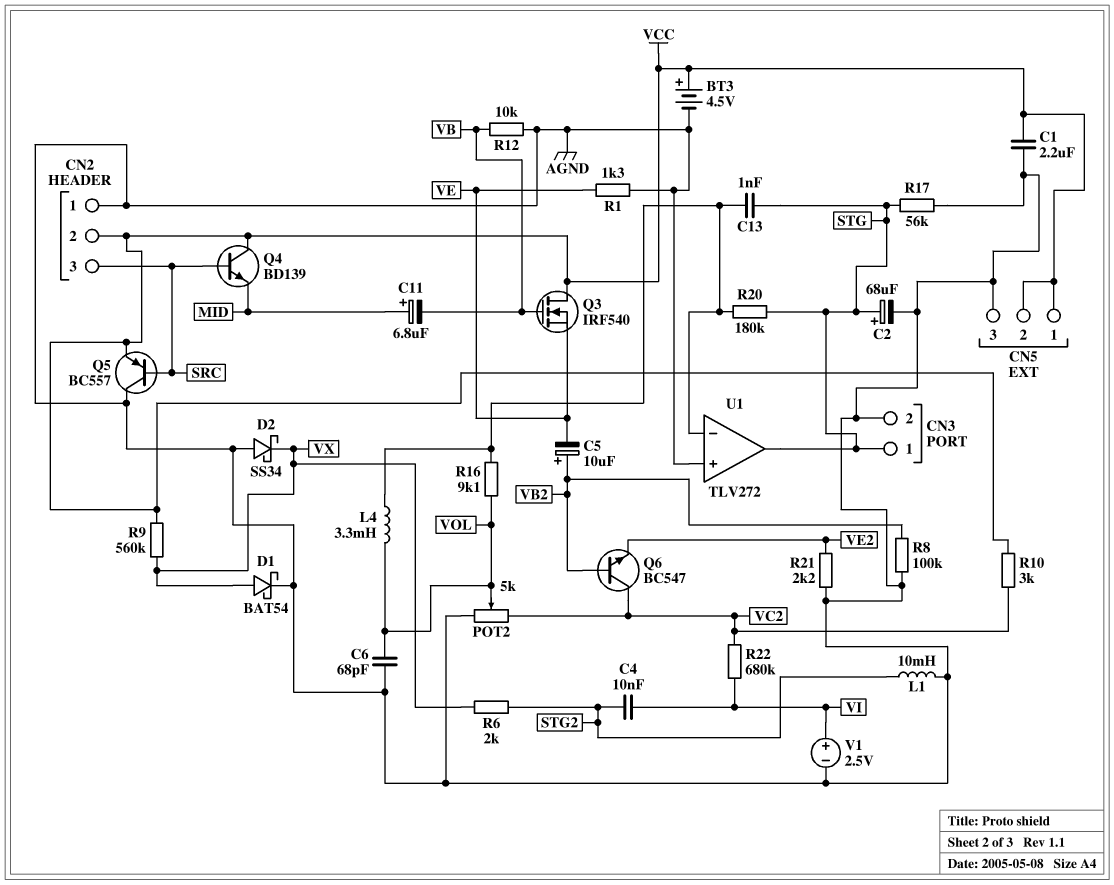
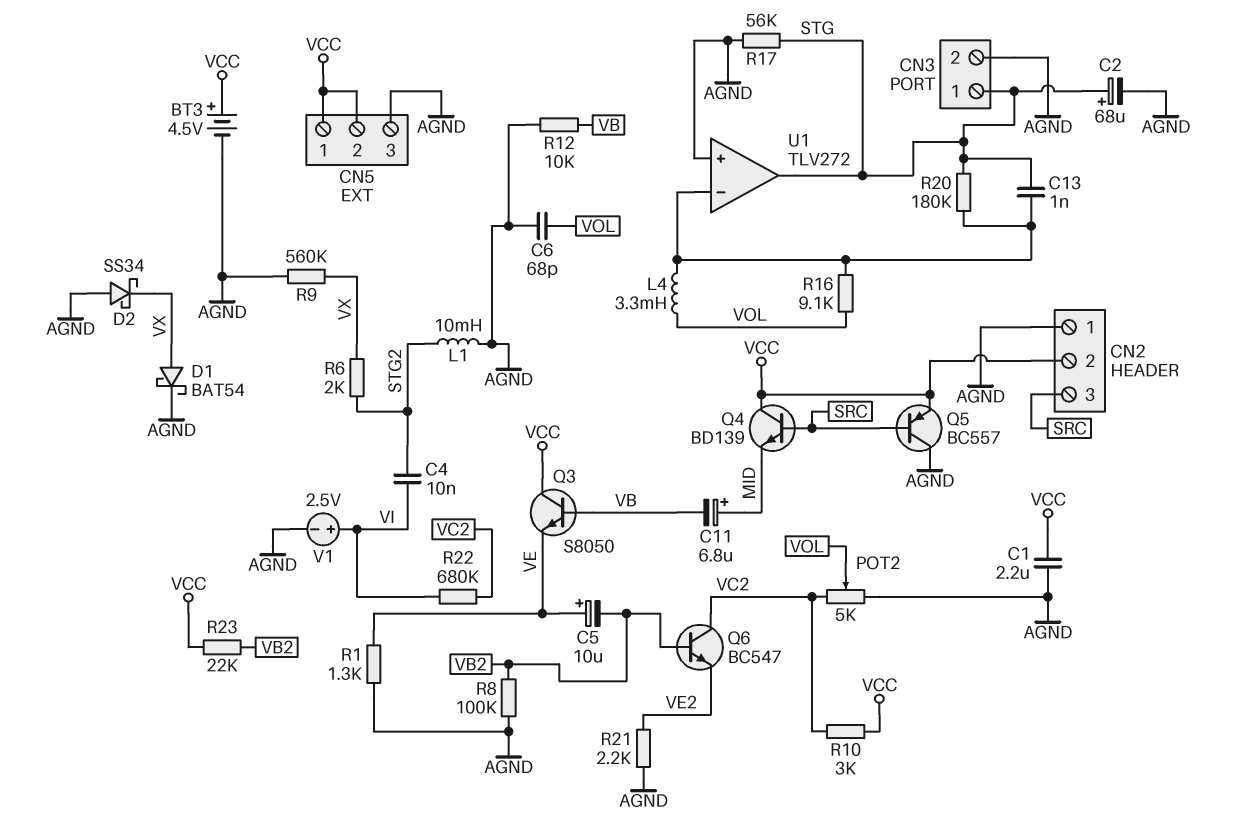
C5: 10uF (plus VB2, minus VE) -> 10uF (plus VE, minus VB2)
Q3: NMOS IRF540 (G VB, D VCC, S VE) -> NPN S8050 (B VB, C VCC, E VE)
R9: 560k (VCC, VX) -> 560k (AGND, VX)
R23: none -> 22k (VB2, VCC)

